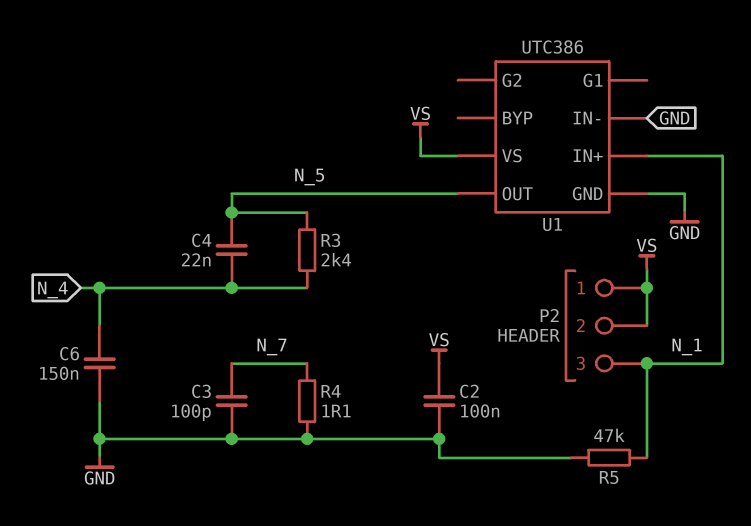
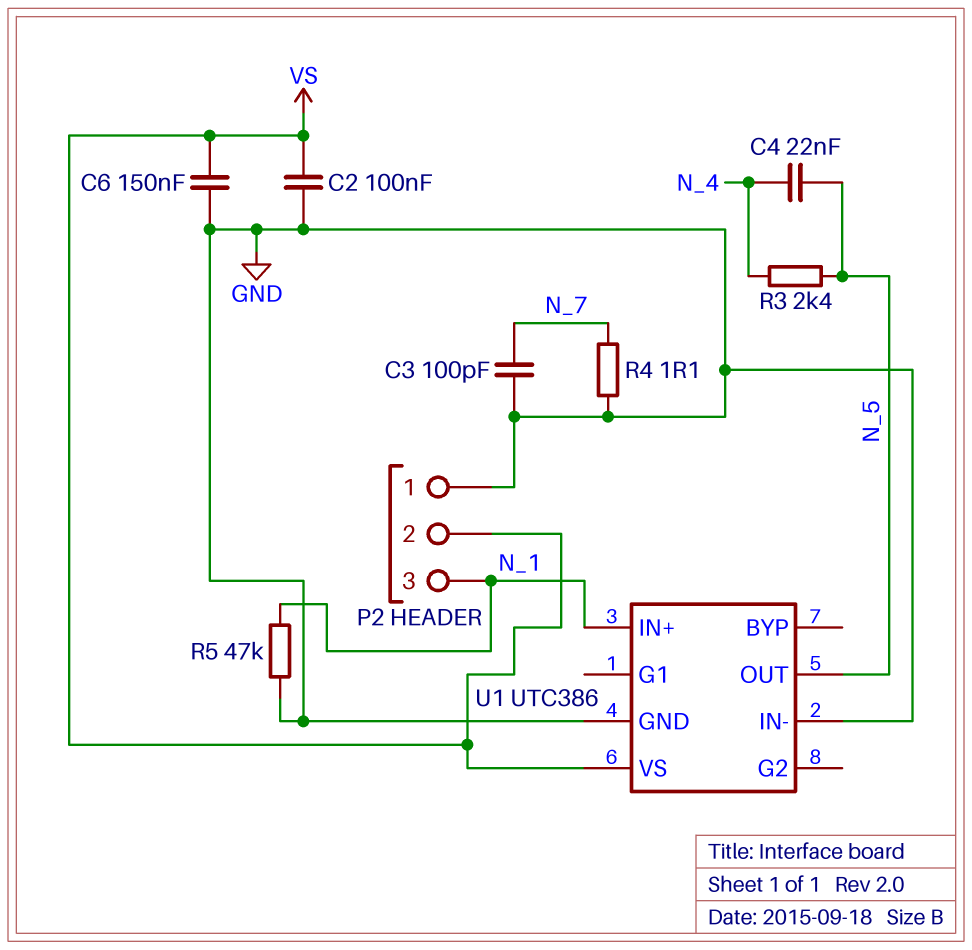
C6: 150nF (GND, N_4) -> 150nF (GND, VS)
P2 pin 1: VS -> GND

